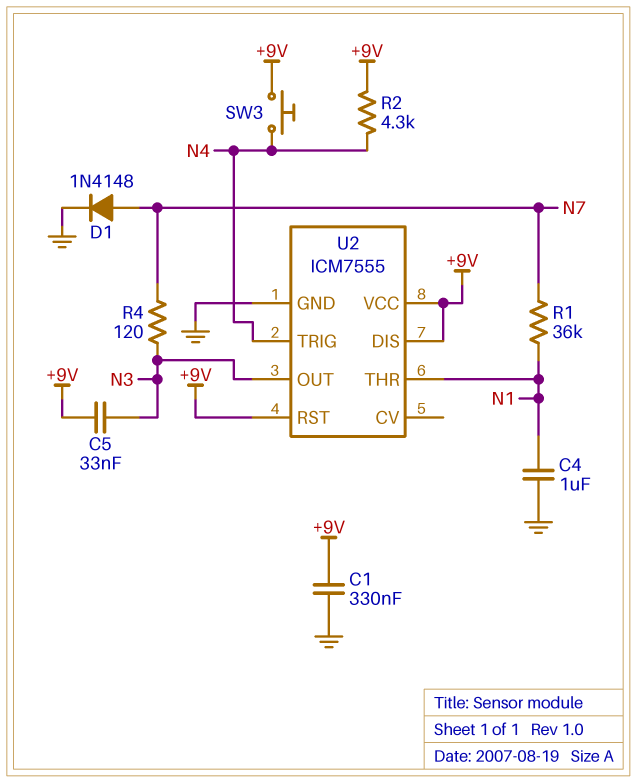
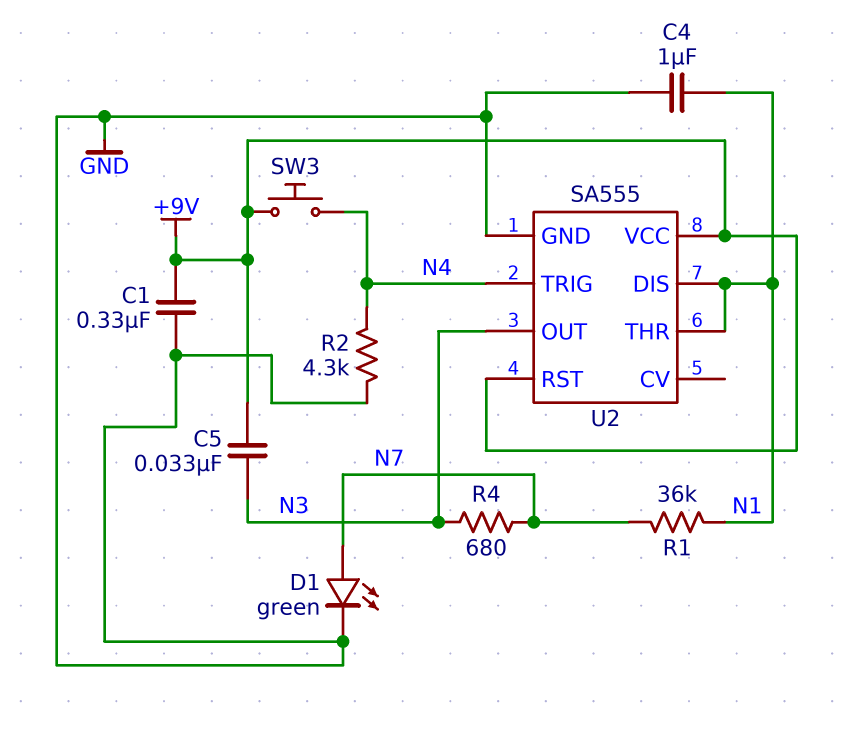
D1: diode 1N4148 (A N7, K GND) -> LED green (A N7, K GND)
R2: 4.3k (+9V, N4) -> 4.3k (GND, N4)
R4: 120 (N3, N7) -> 680 (N3, N7)
U2: ICM7555 -> SA555
U2 pin DIS: +9V -> N1

